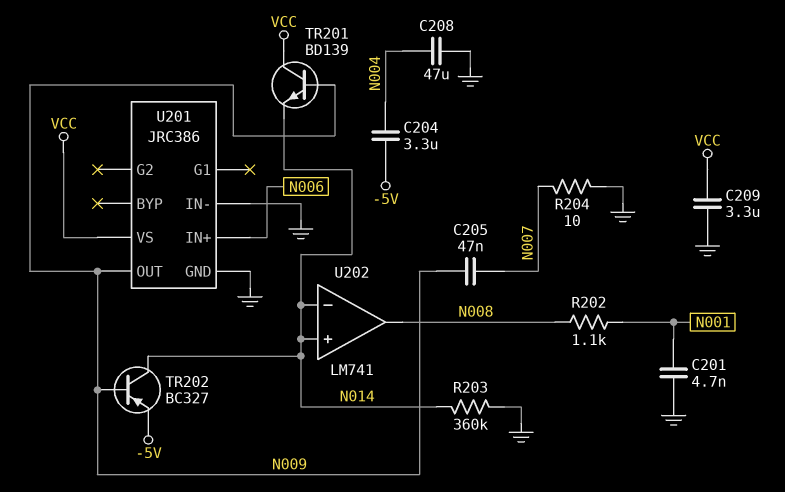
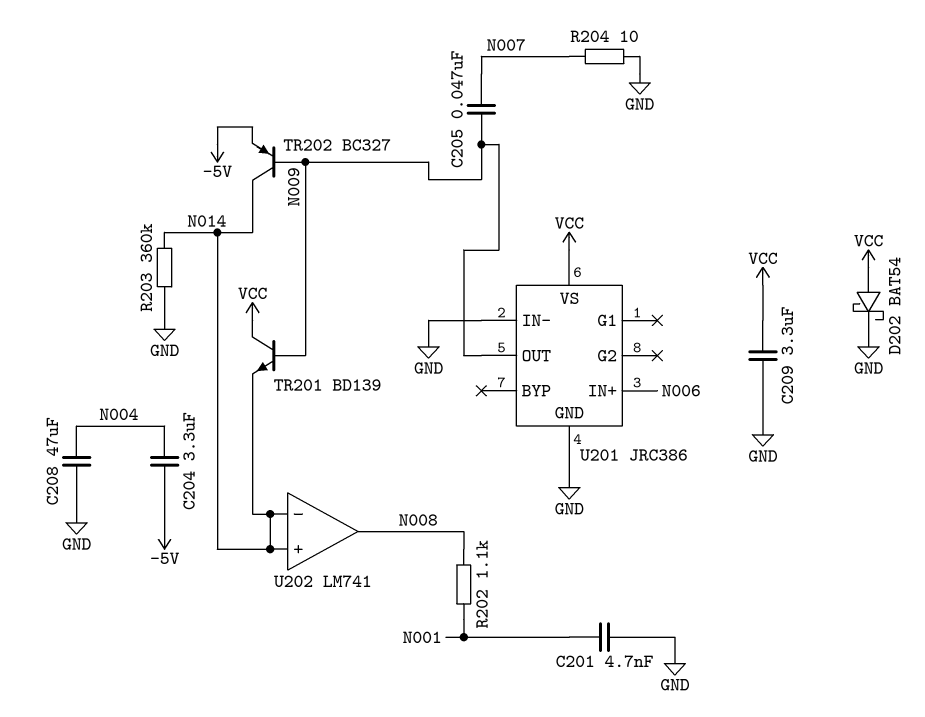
D202: none -> schottky BAT54 (A VCC, K GND)

